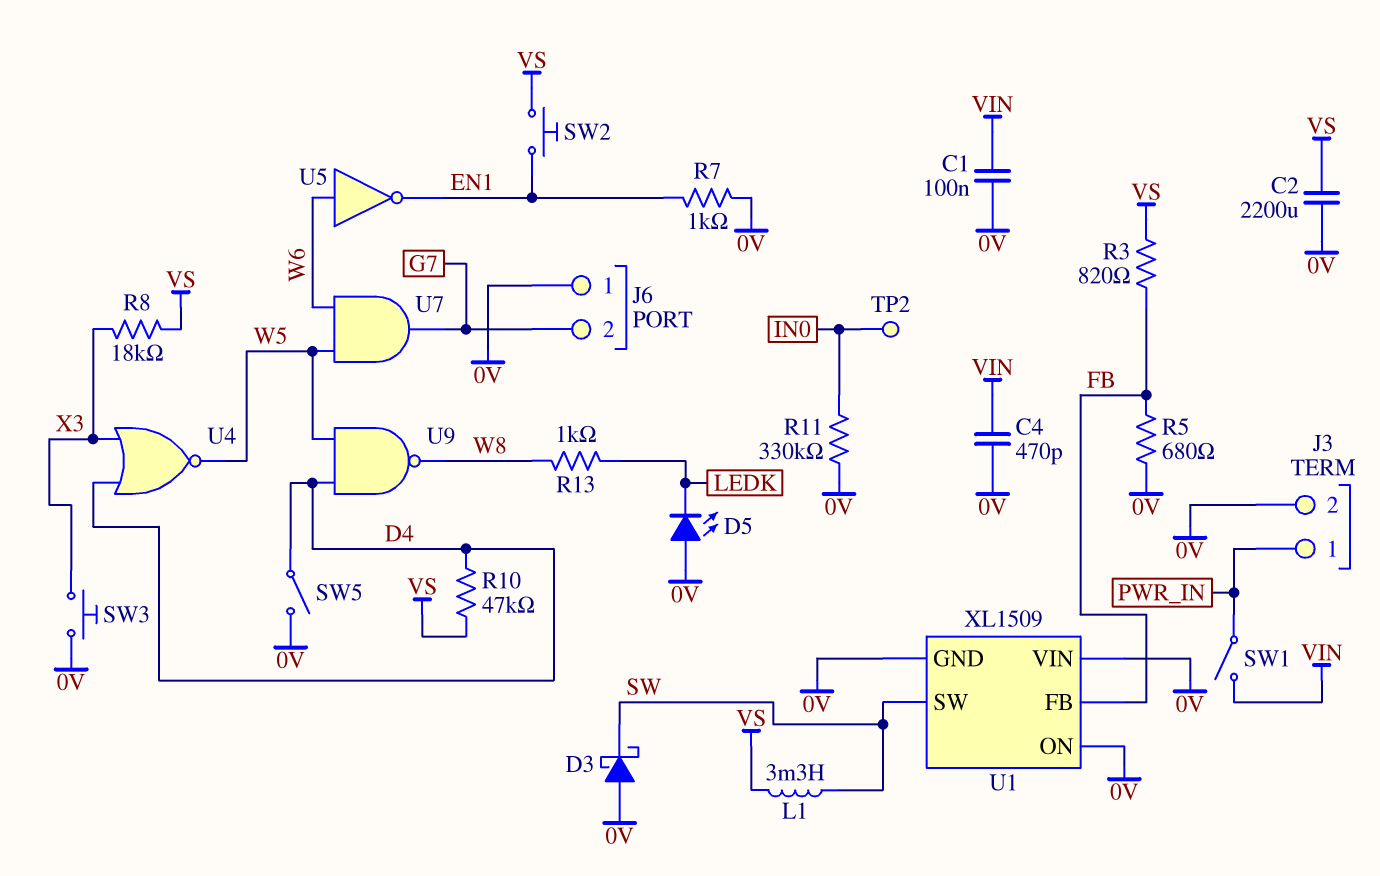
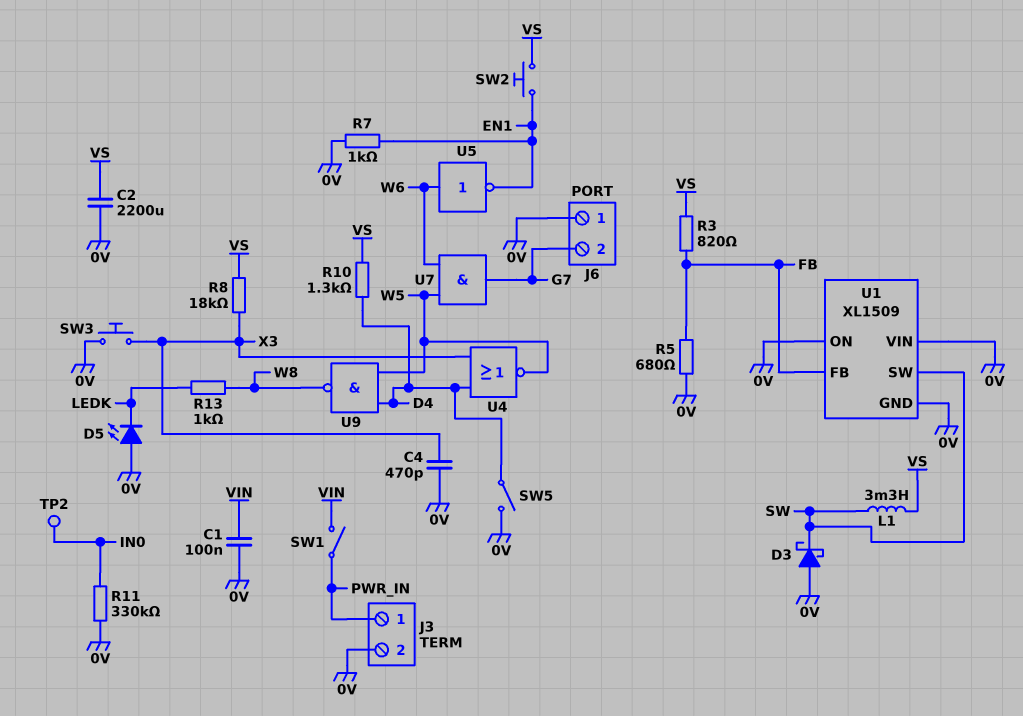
C4: 470pF (0V, VIN) -> 470pF (0V, X3)
R10: 47k (D4, VS) -> 1.3k (D4, VS)

